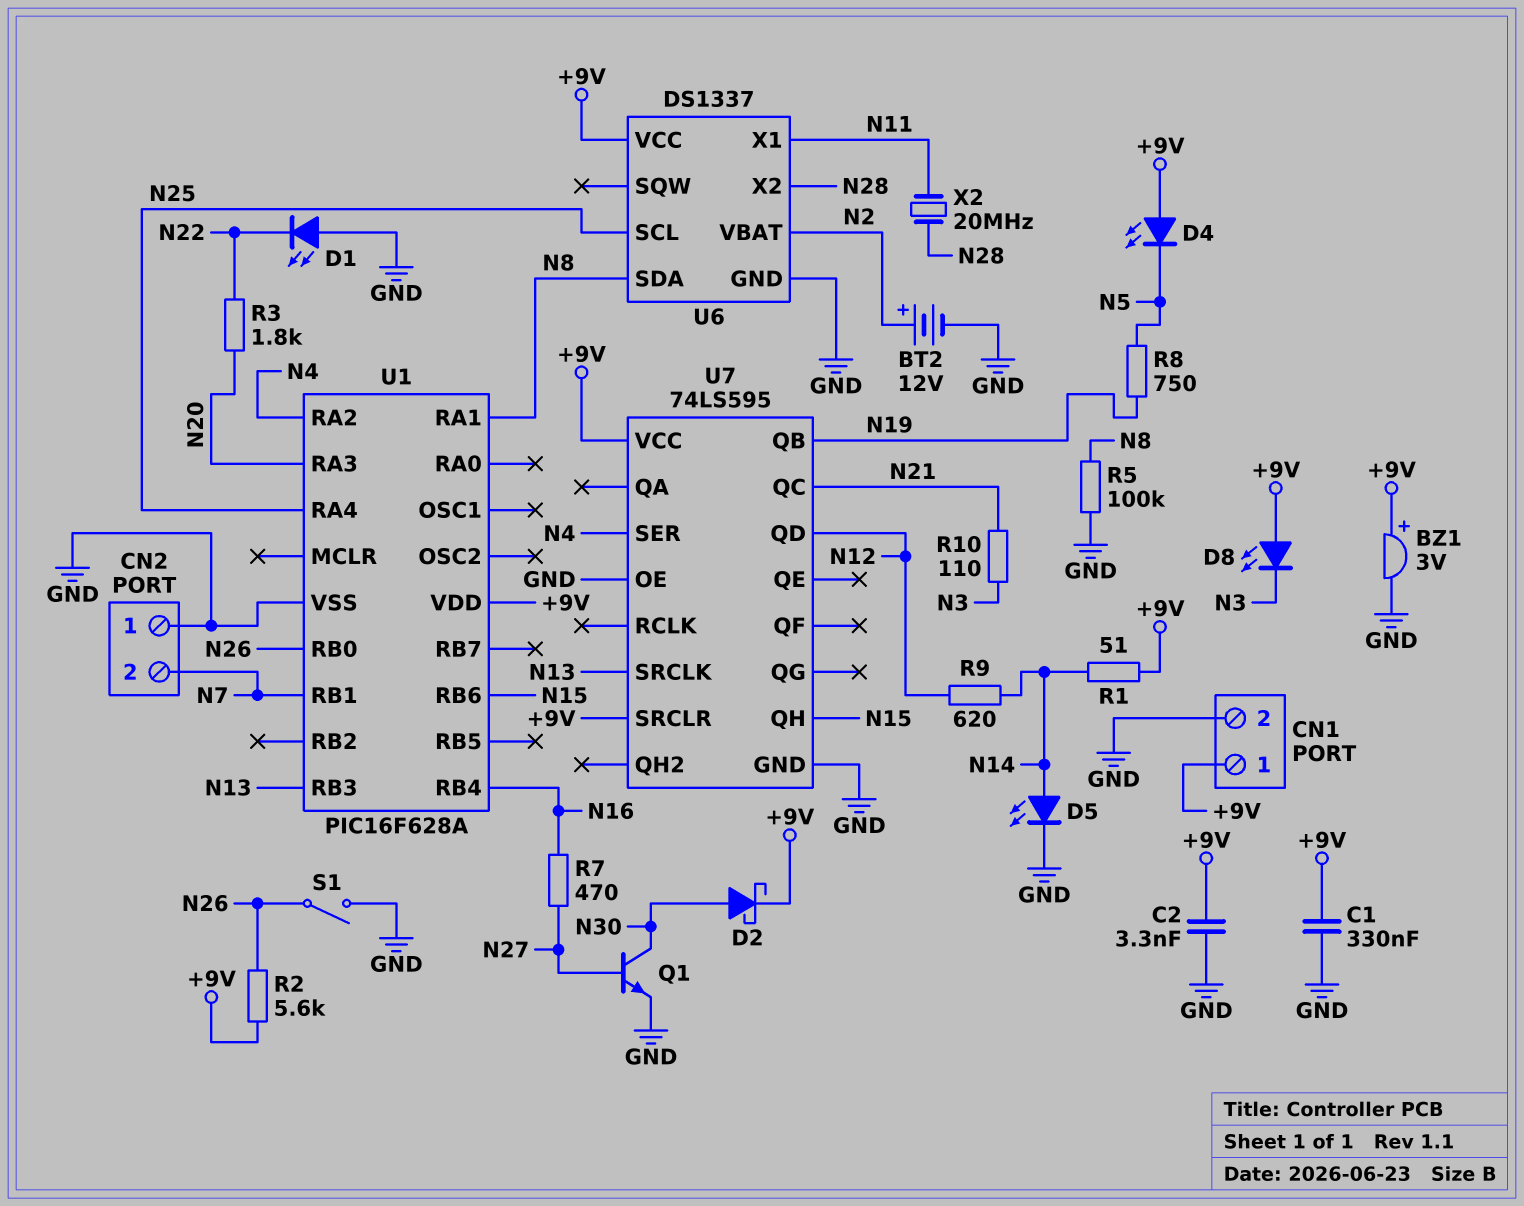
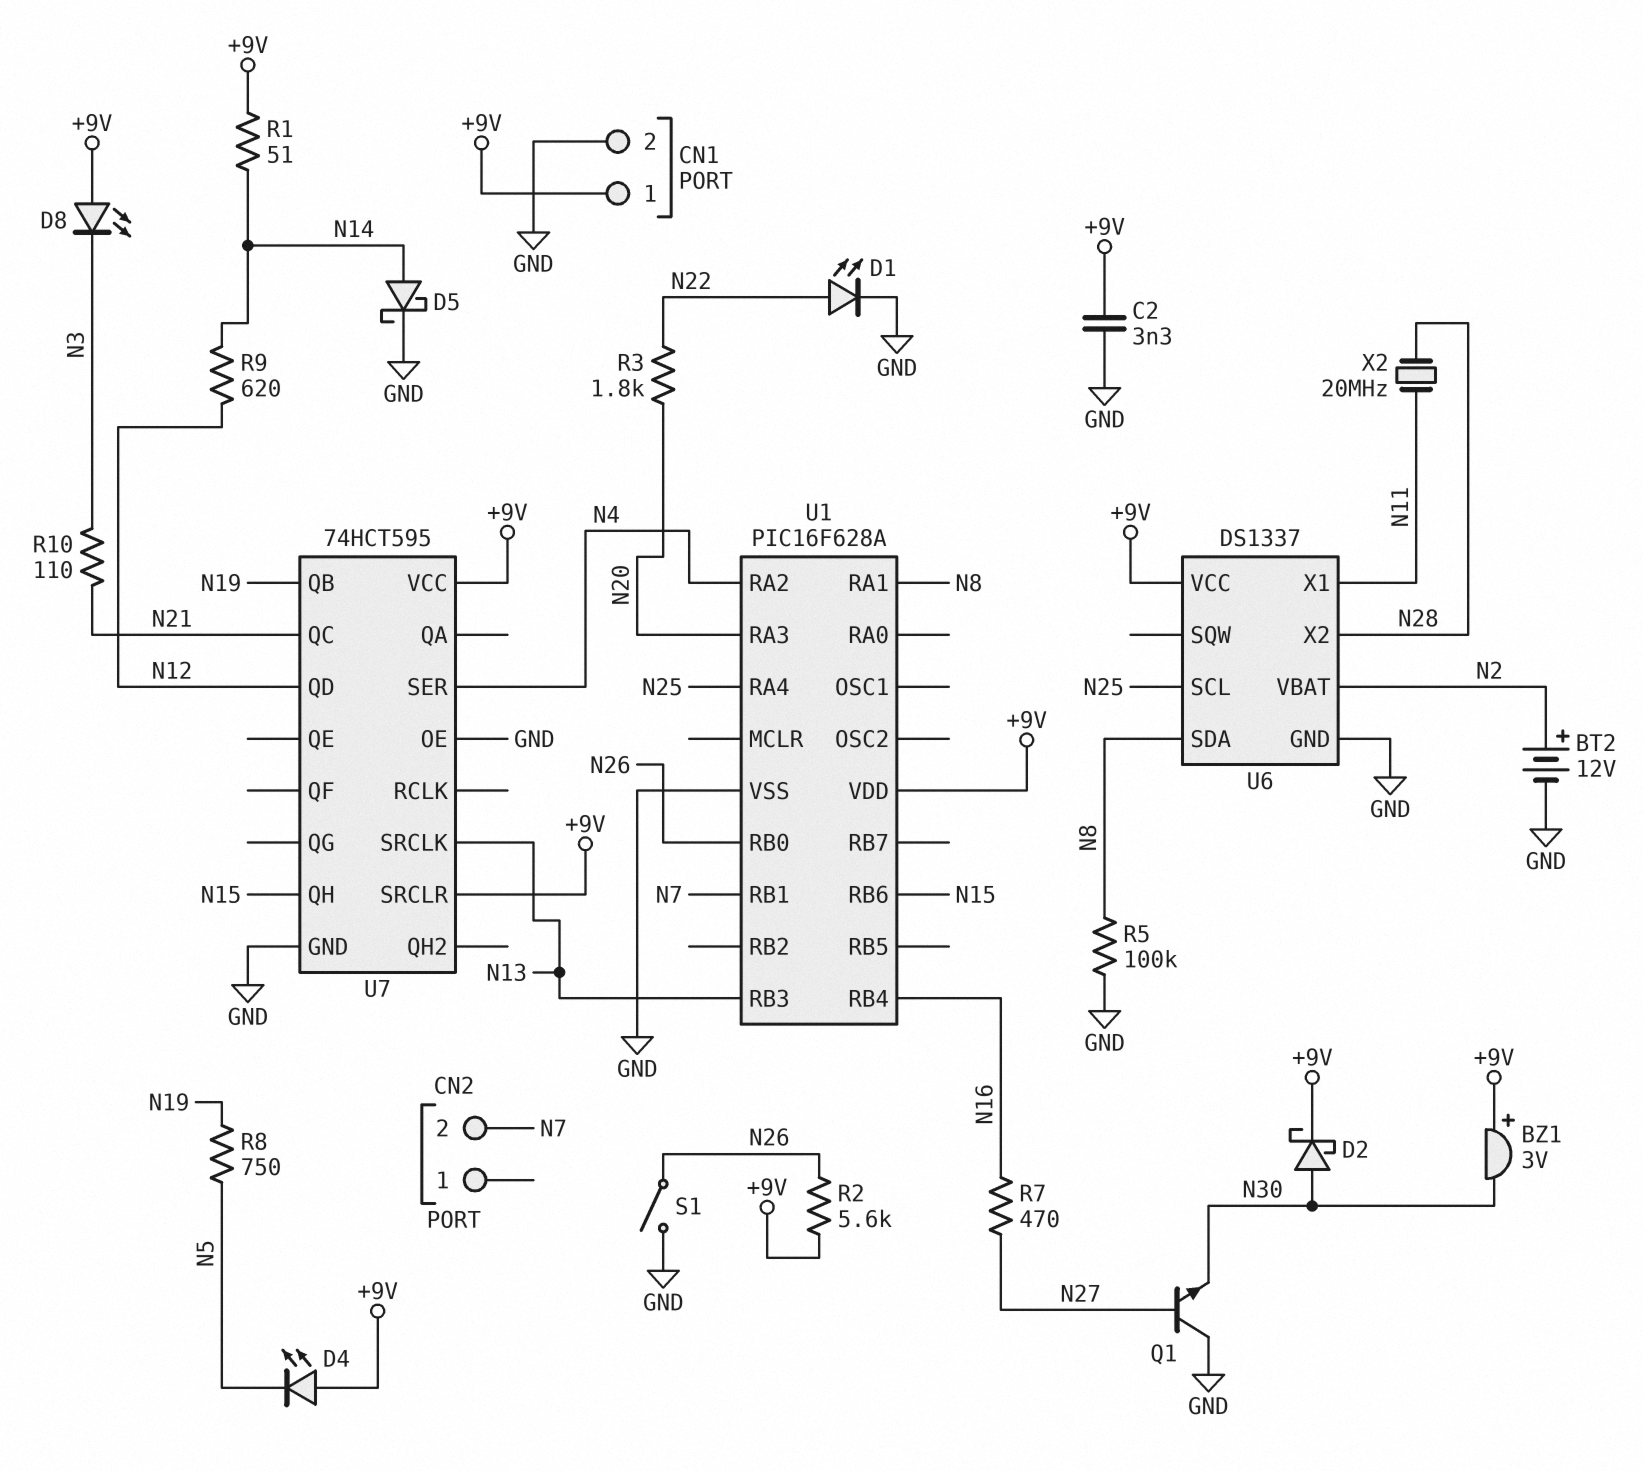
BZ1: buzzer 3V (plus +9V, minus GND) -> buzzer 3V (plus +9V, minus N30)
C1: 330nF (+9V, GND) -> none
CN2 pin 1: GND -> none
D1: LED (A GND, K N22) -> LED (A N22, K GND)
D5: LED (A N14, K GND) -> schottky (A N14, K GND)
Q1: NPN (B N27, C N30, E GND) -> NPN (B N27, C GND, E N30)
U7: 74LS595 -> 74HCT595

